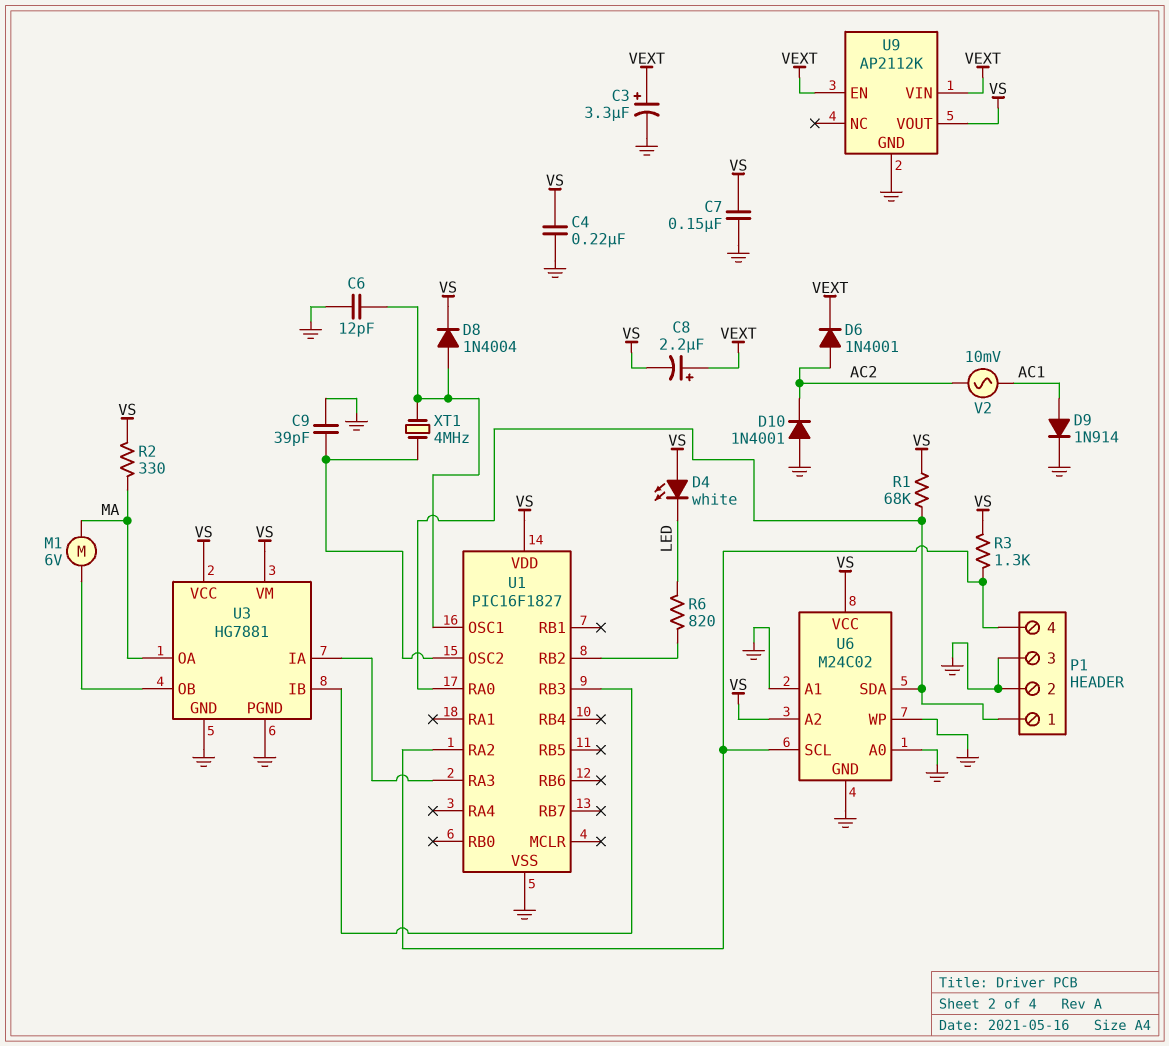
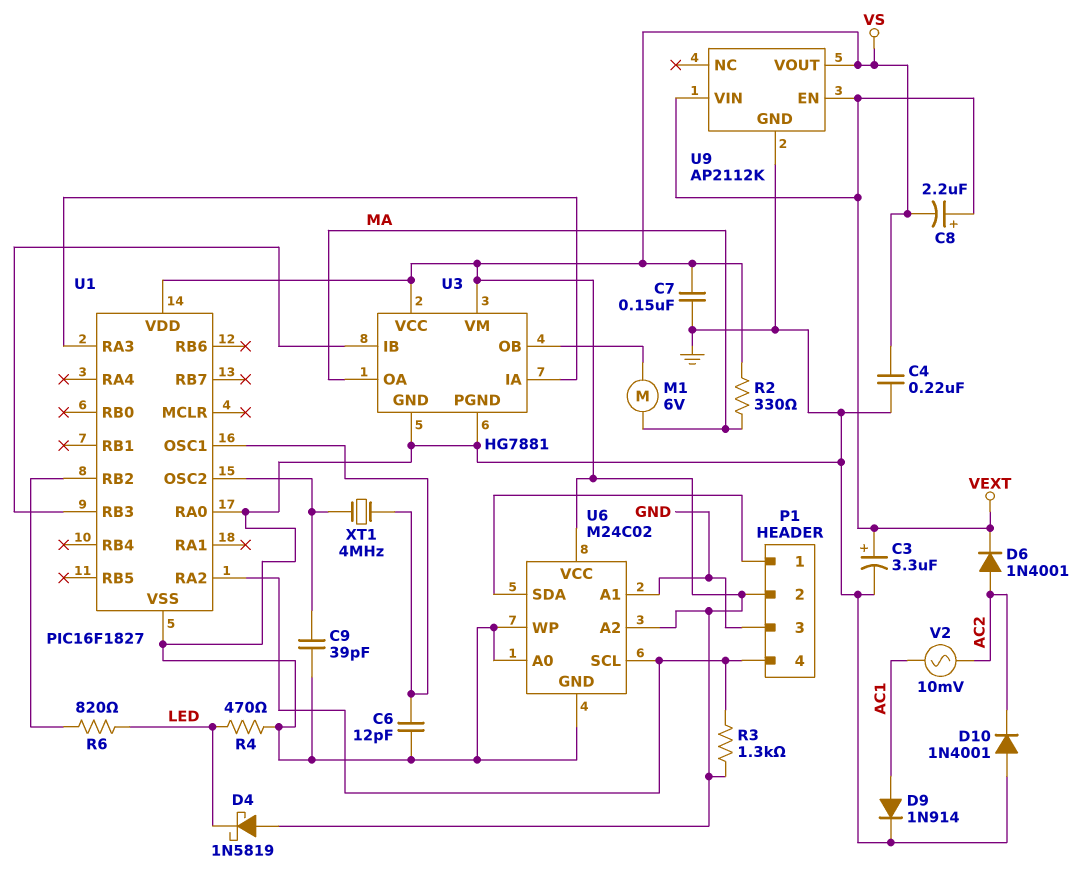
D4: LED white (A VS, K LED) -> schottky 1N5819 (A VS, K LED)
D8: diode 1N4004 (A U1/OSC1, K VS) -> none
P1 pin 2: GND -> VS
R1: 68k (P1/1, VS) -> none
R4: none -> 470 (GND, LED)
U1 pin RA0: P1/1 -> GND

